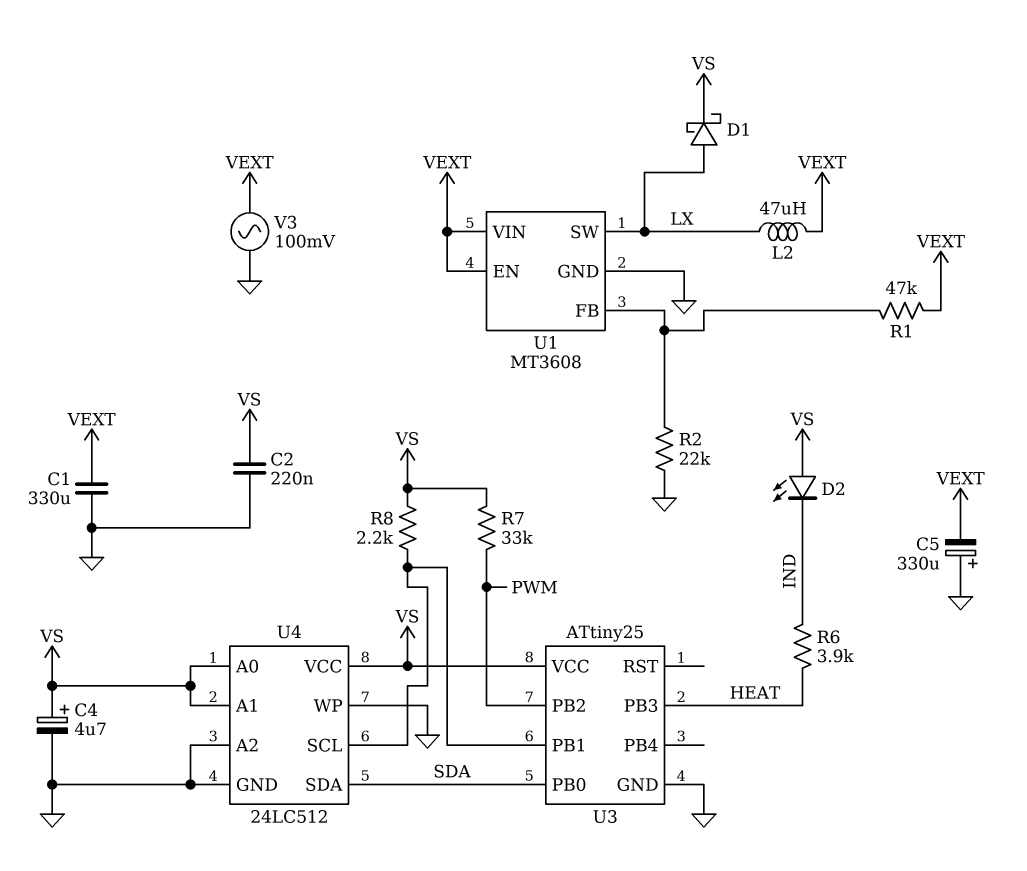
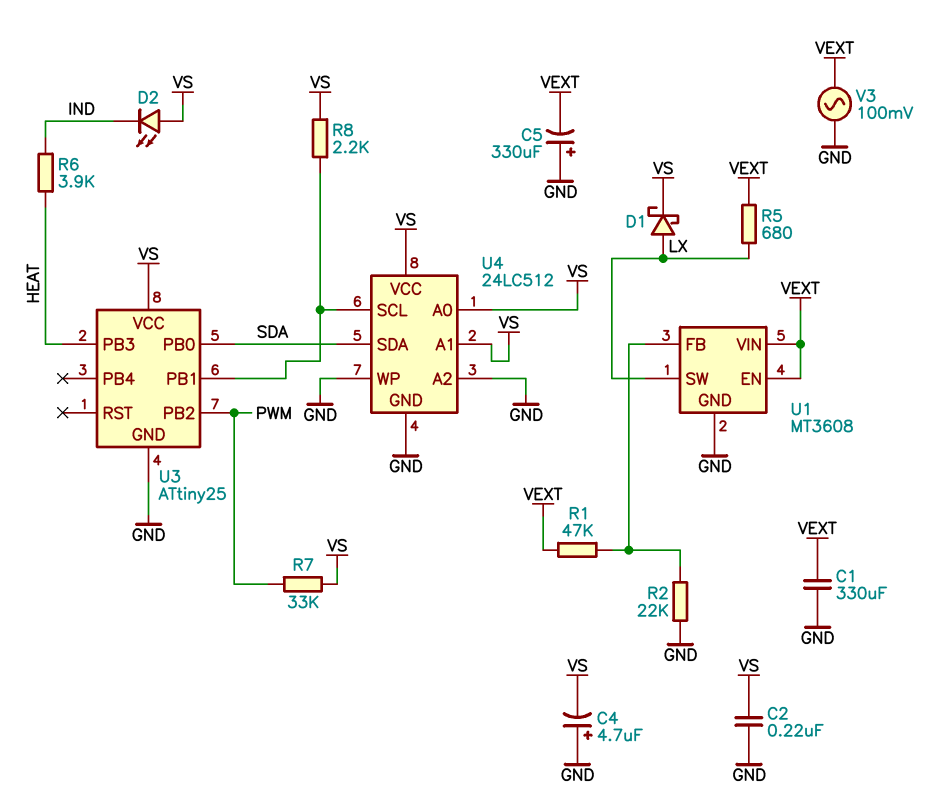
C4: 4.7uF (plus VS, minus GND) -> 4.7uF (plus GND, minus VS)
L2: 47uH (LX, VEXT) -> none
R5: none -> 680 (LX, VEXT)

